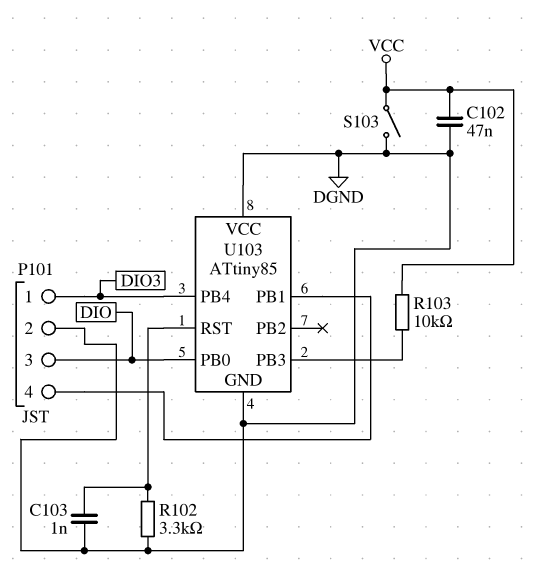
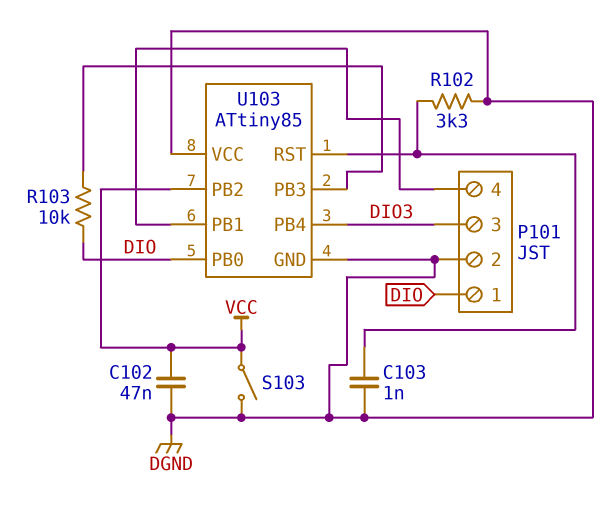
P101 pin 1: DIO3 -> DIO
P101 pin 3: DIO -> DIO3
R103: 10k (U103/PB3, VCC) -> 10k (DIO, U103/PB3)
U103 pin PB2: none -> VCC

